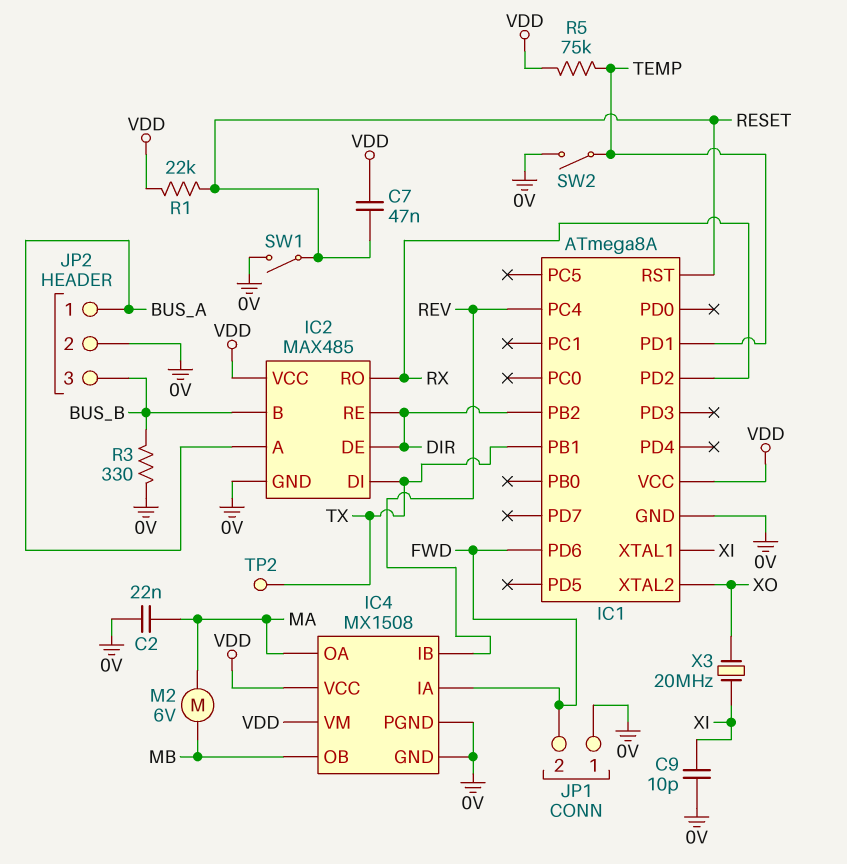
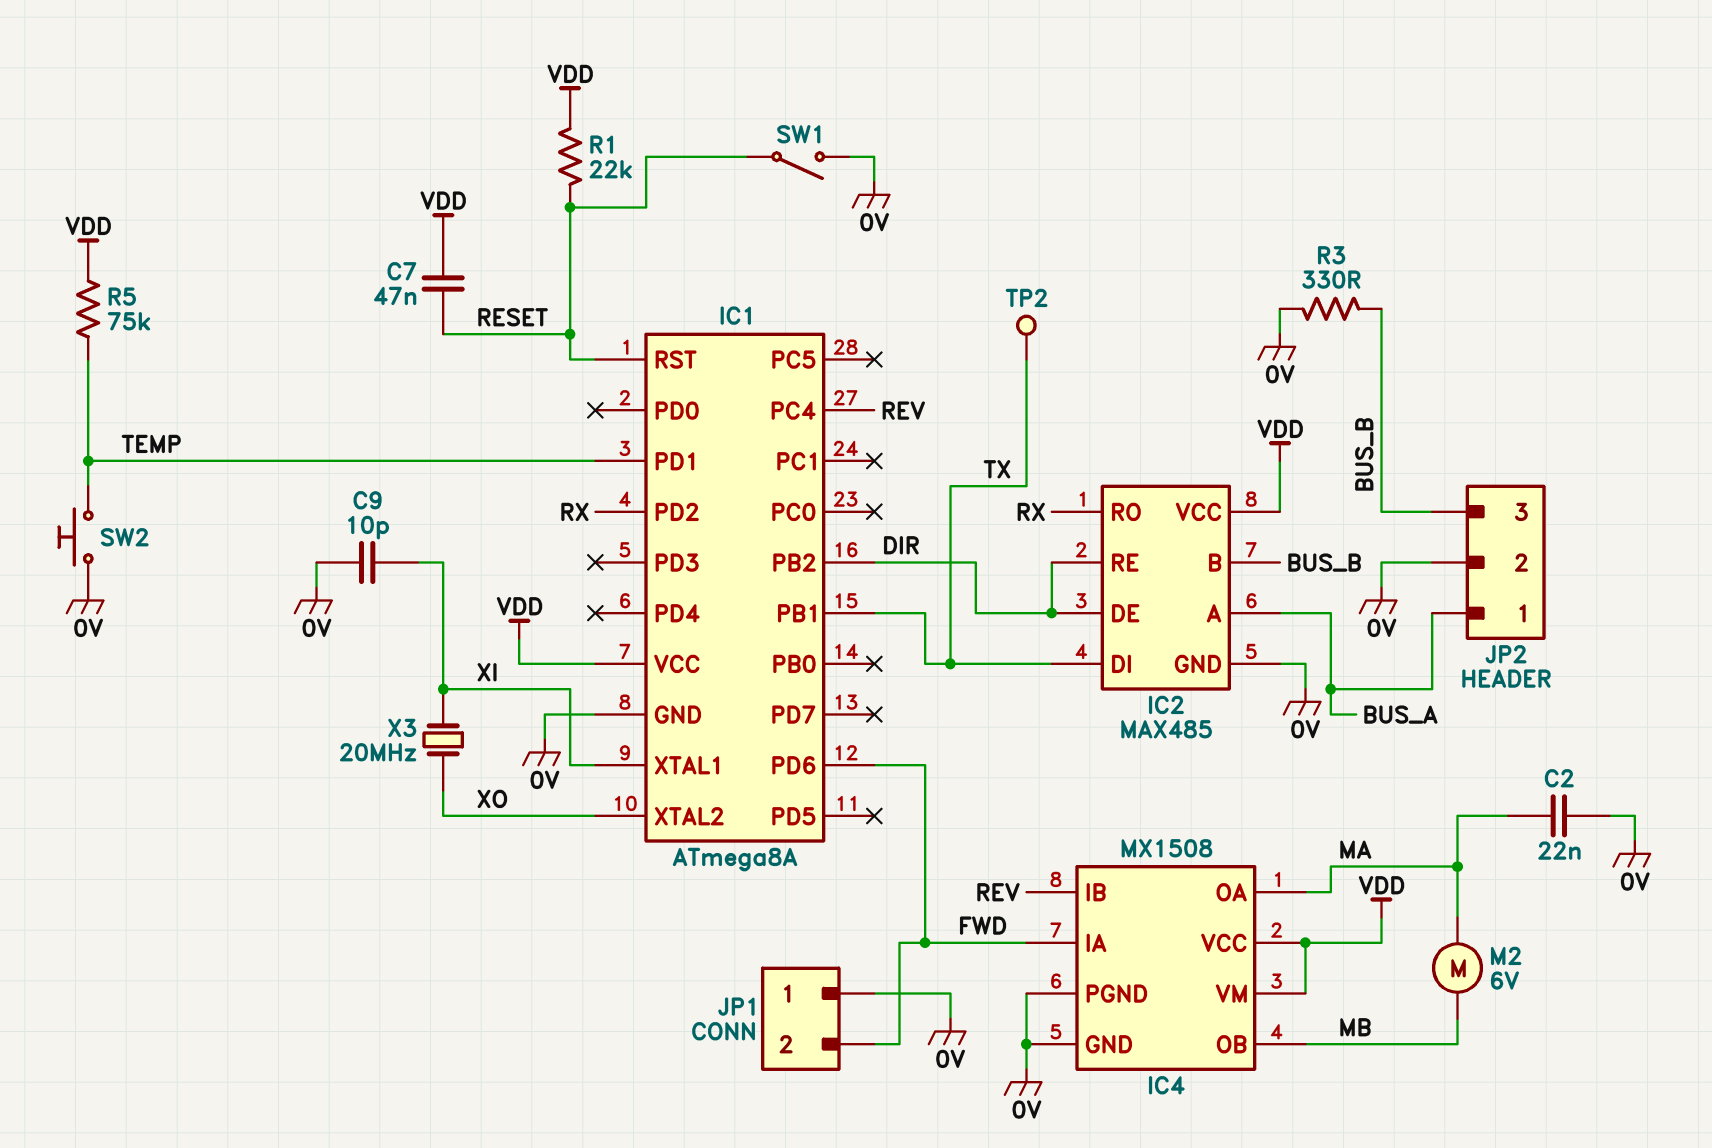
SW2: switch (0V, TEMP) -> button (0V, TEMP)

